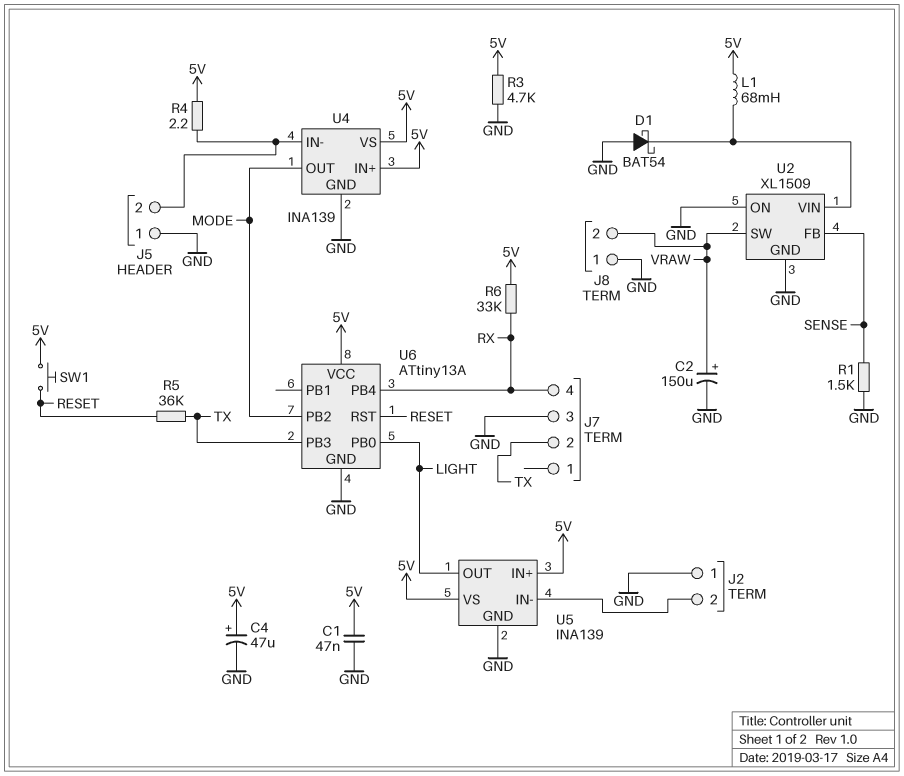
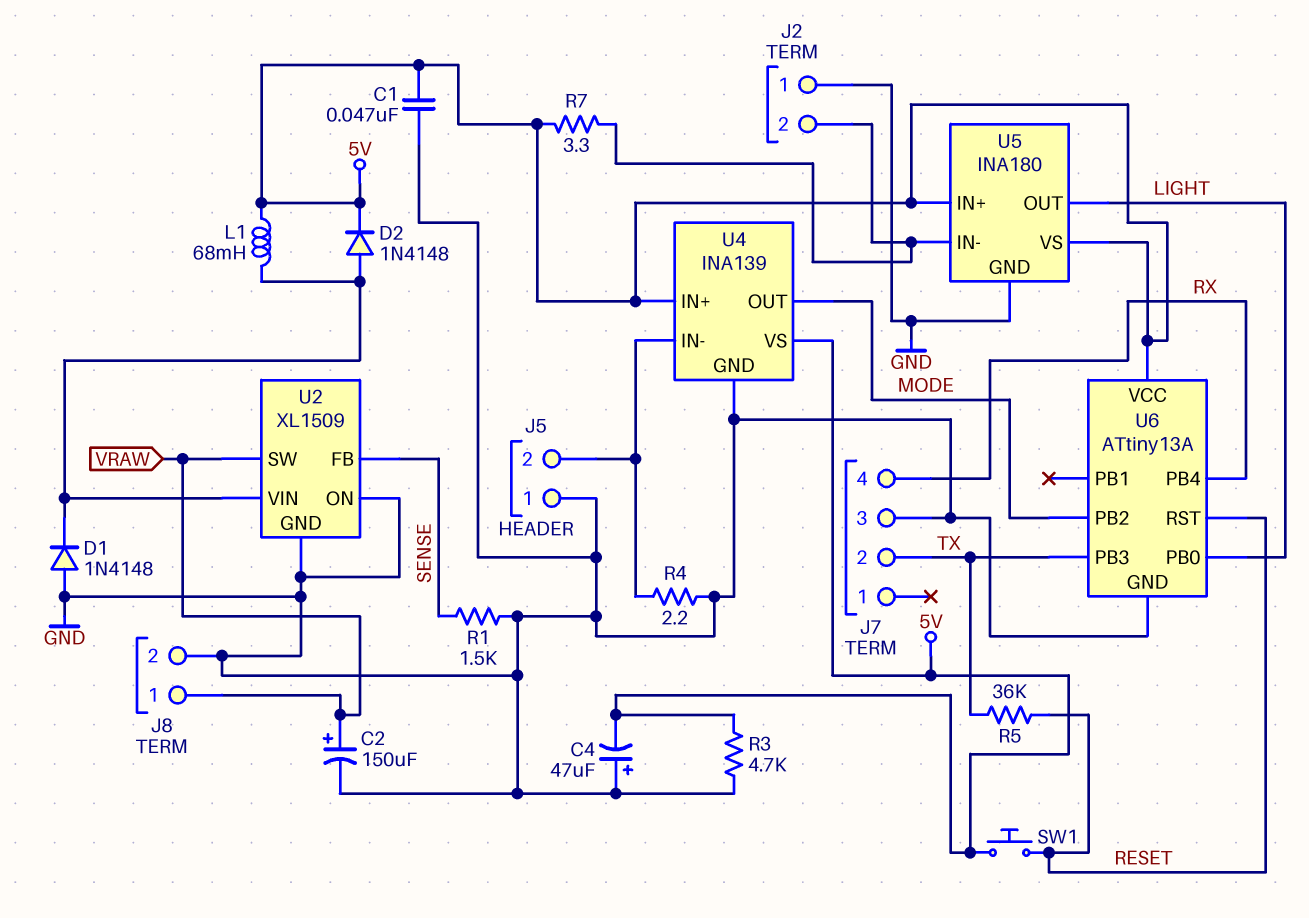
C4: 47uF (plus 5V, minus GND) -> 47uF (plus GND, minus 5V)
D1: schottky BAT54 (A GND, K U2/VIN) -> diode 1N4148 (A GND, K U2/VIN)
D2: none -> diode 1N4148 (A U2/VIN, K 5V)
J8 pin 1: GND -> VRAW
J8 pin 2: VRAW -> GND
R4: 2.2 (5V, J5/2) -> 2.2 (GND, J5/2)
R6: 33k (5V, RX) -> none
R7: none -> 3.3 (5V, J2/2)
U5: INA139 -> INA180

